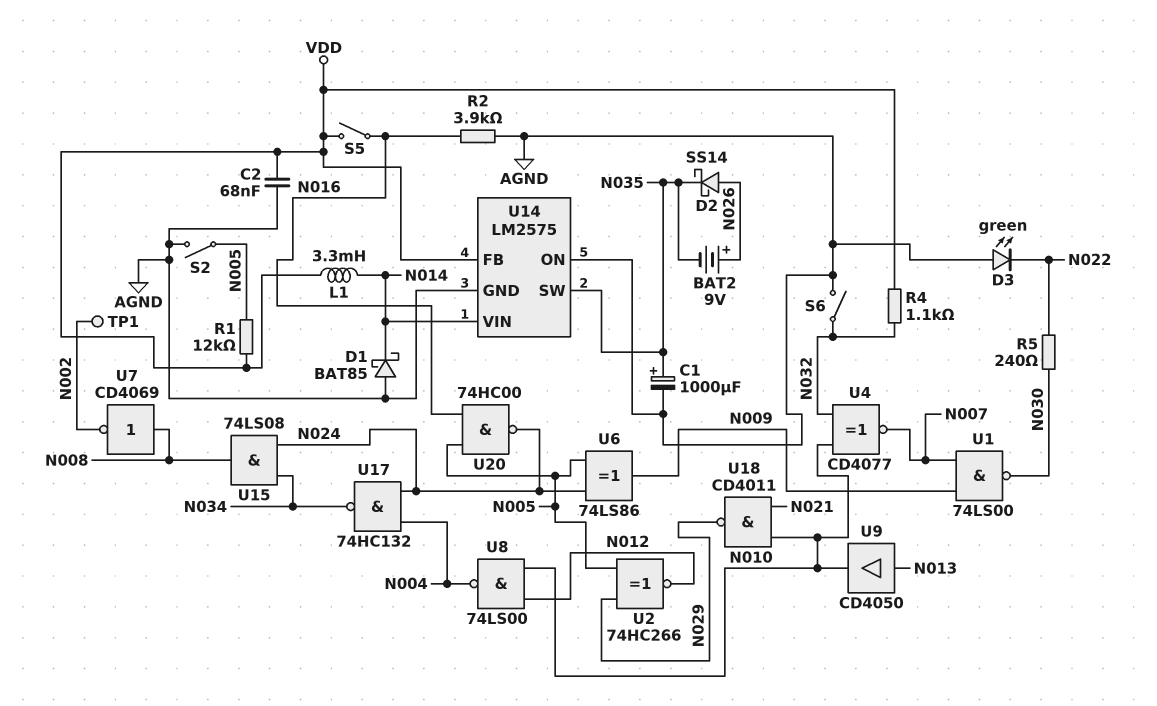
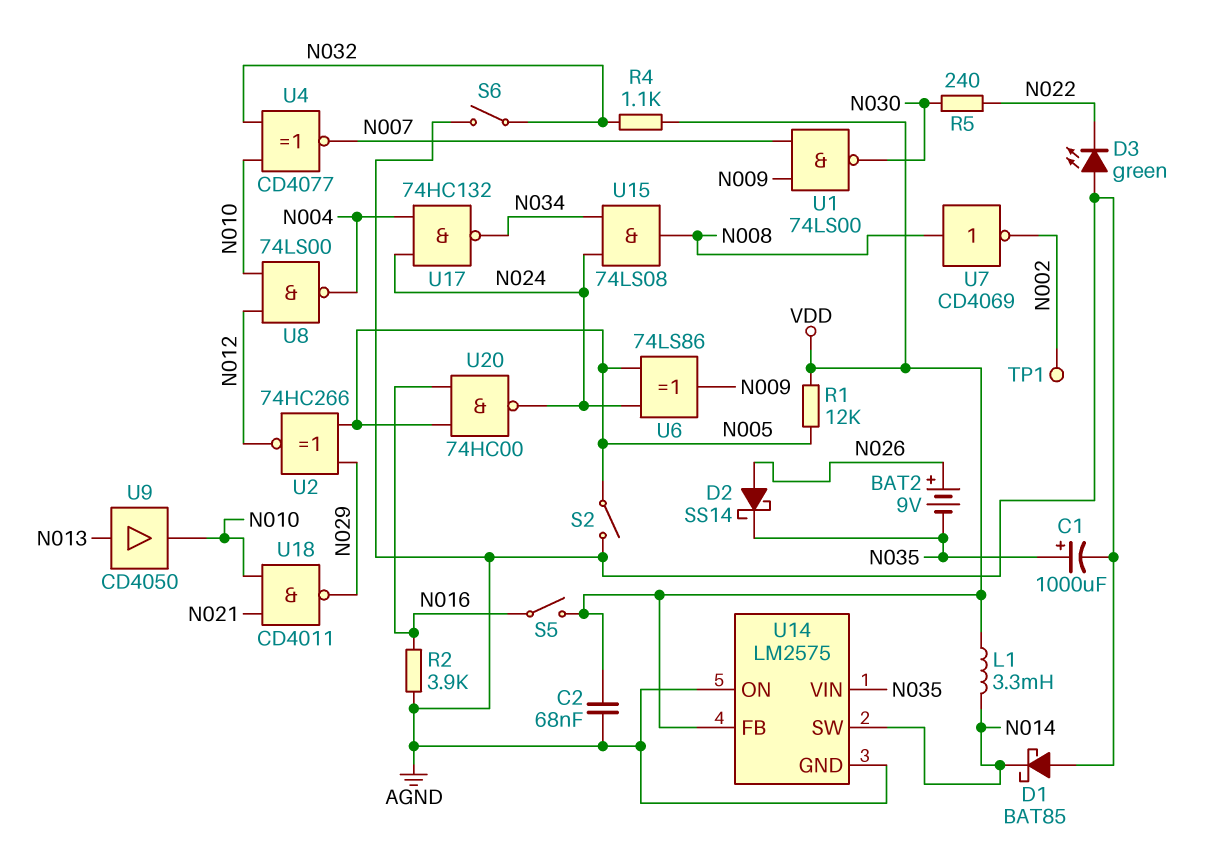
U14 pin SW: N035 -> N014
U14 pin VIN: N014 -> N035

